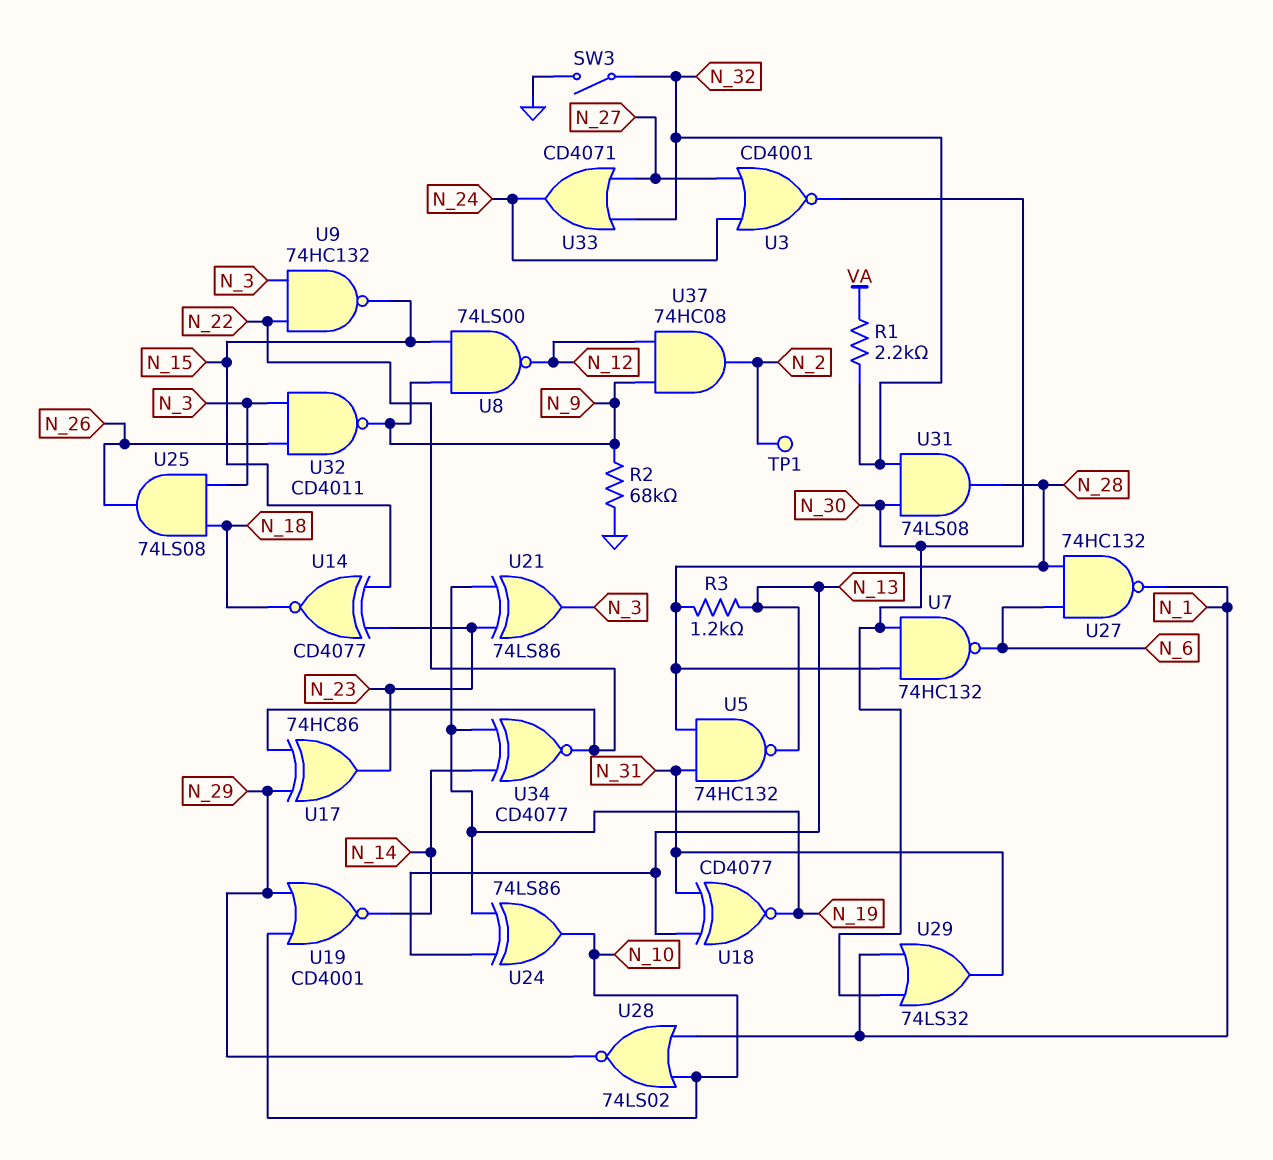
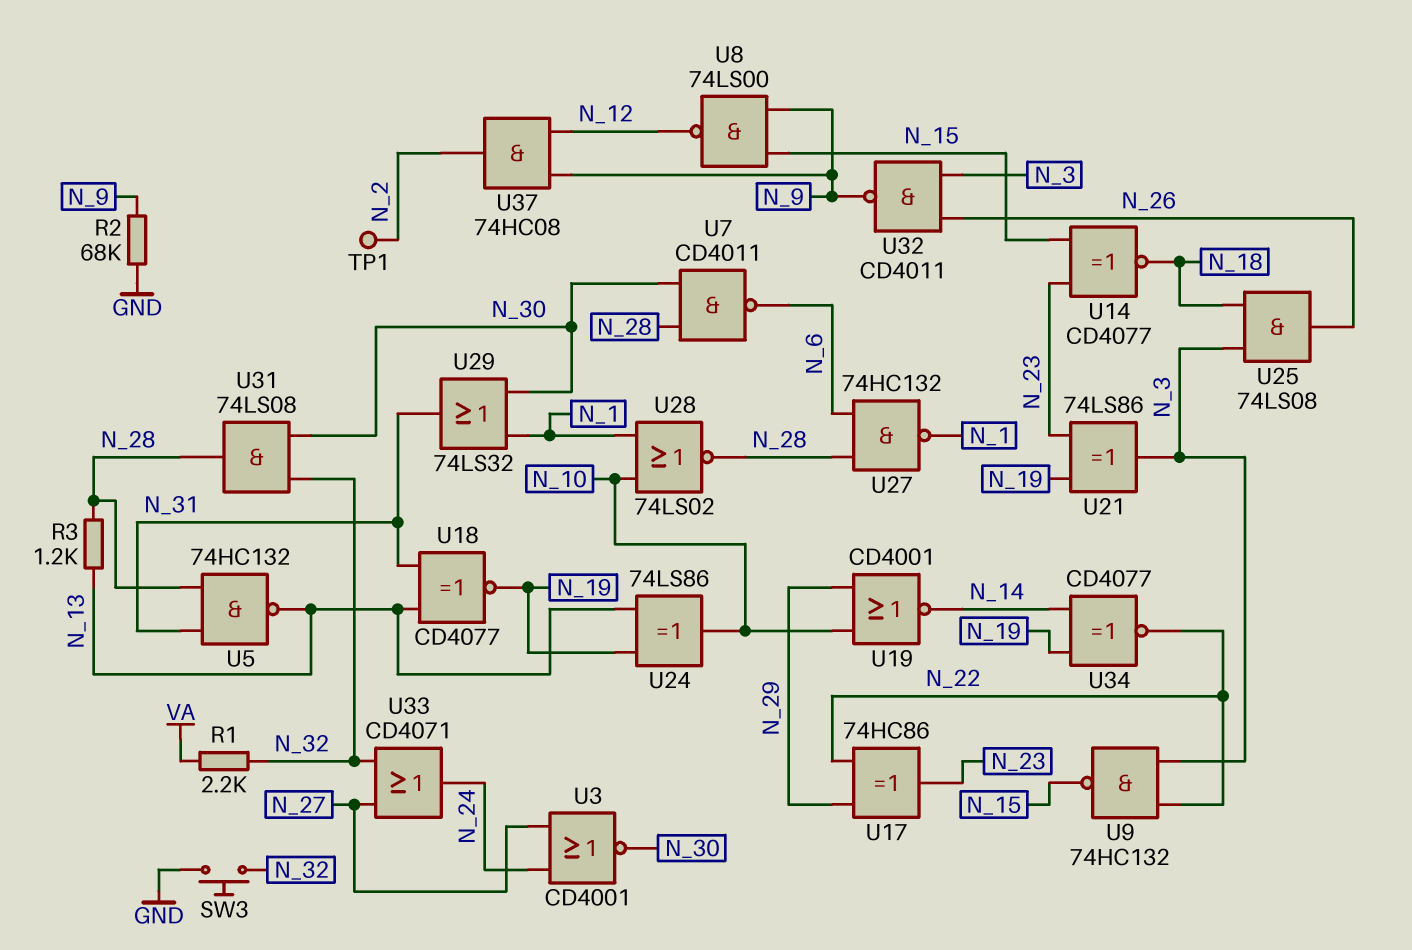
SW3: switch (GND, N_32) -> button (GND, N_32)
U7: NAND 74HC132 (in N_28, in N_30, out N_6) -> NAND CD4011 (in N_28, in N_30, out N_6)
U28: NOR 74LS02 (in N_1, in N_10, out N_29) -> NOR 74LS02 (in N_1, in N_10, out N_28)

